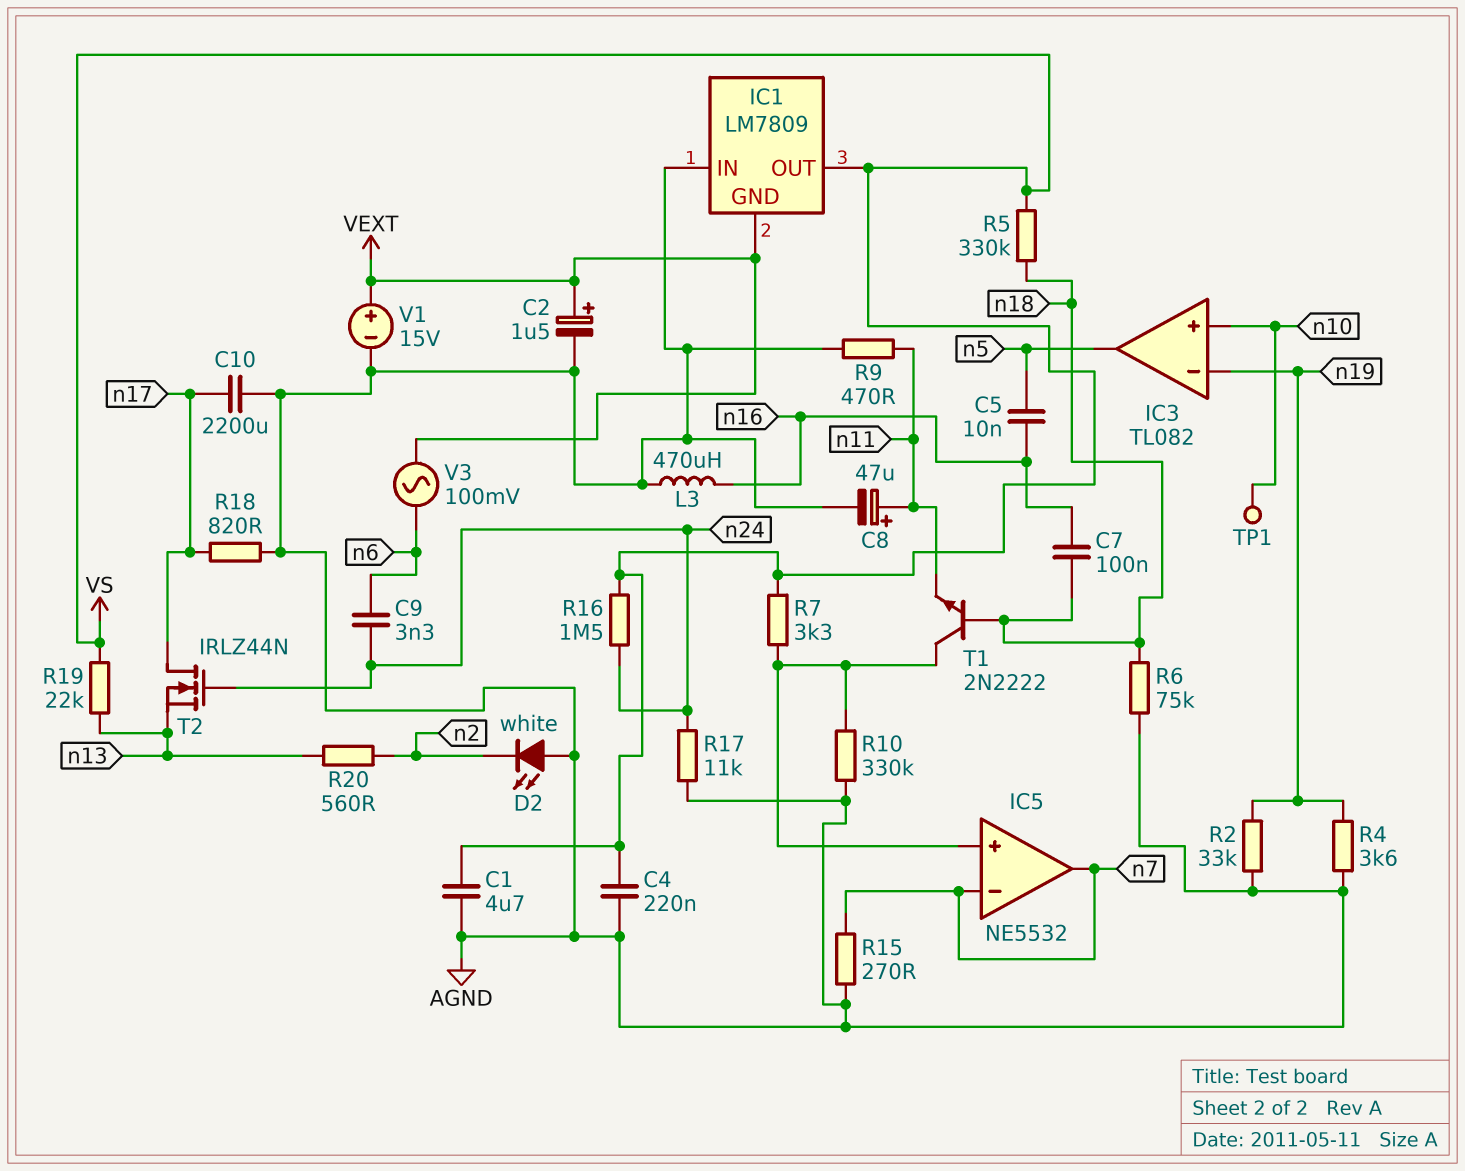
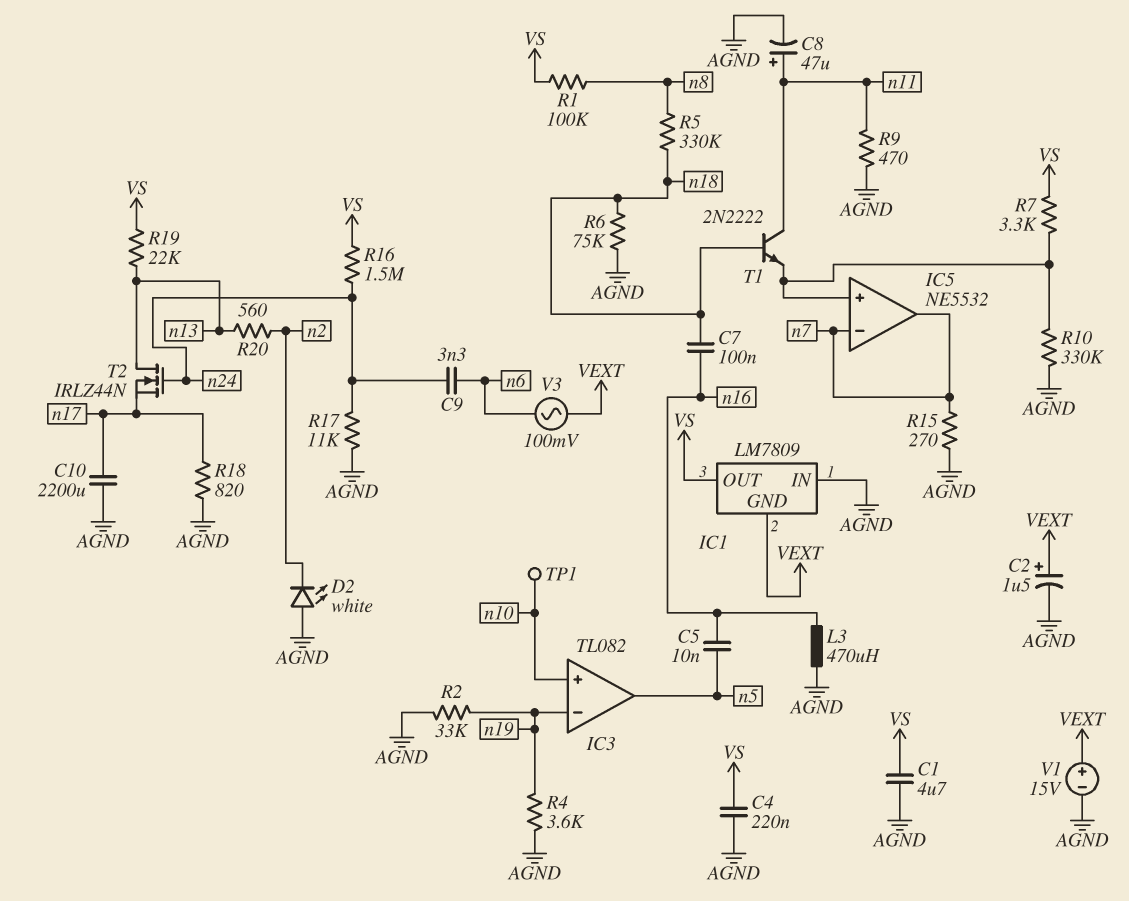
R1: none -> 100k (VS, n8)
R5: 330k (VS, n18) -> 330k (n8, n18)
T1: NPN 2N2222 (B n18, C IC5/in+, E n11) -> NPN 2N2222 (B n18, C n11, E IC5/in+)
T2: NMOS IRLZ44N (G n24, D n17, S n13) -> NMOS IRLZ44N (G n24, D n13, S n17)

